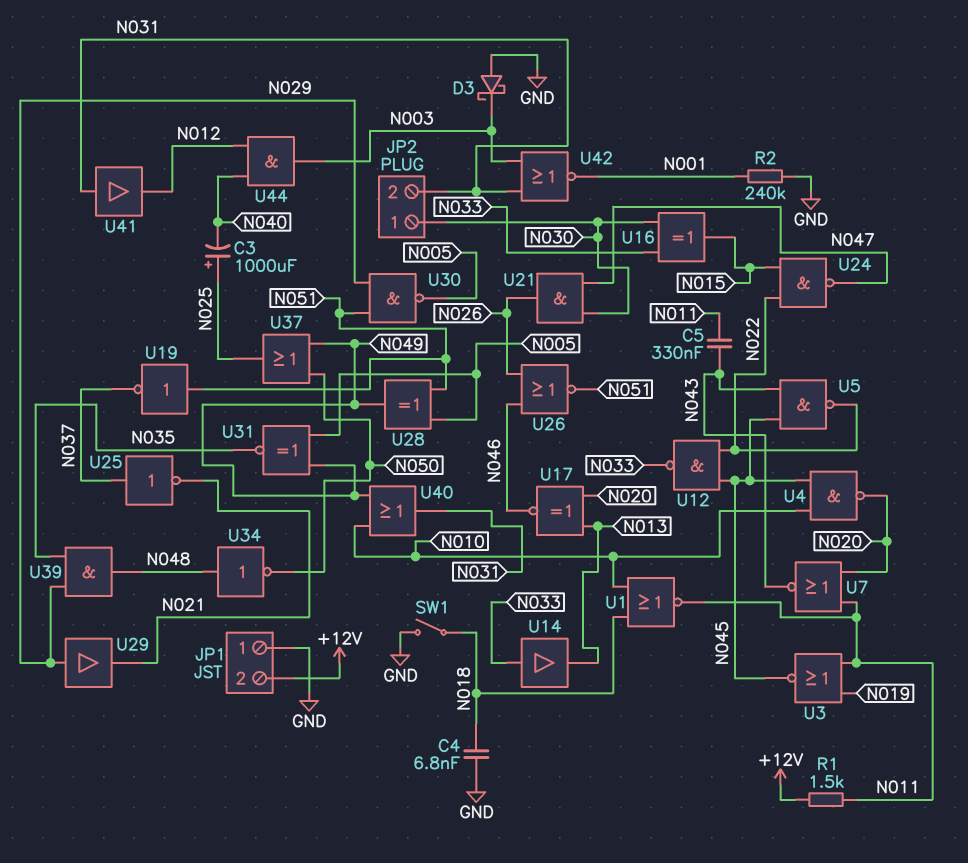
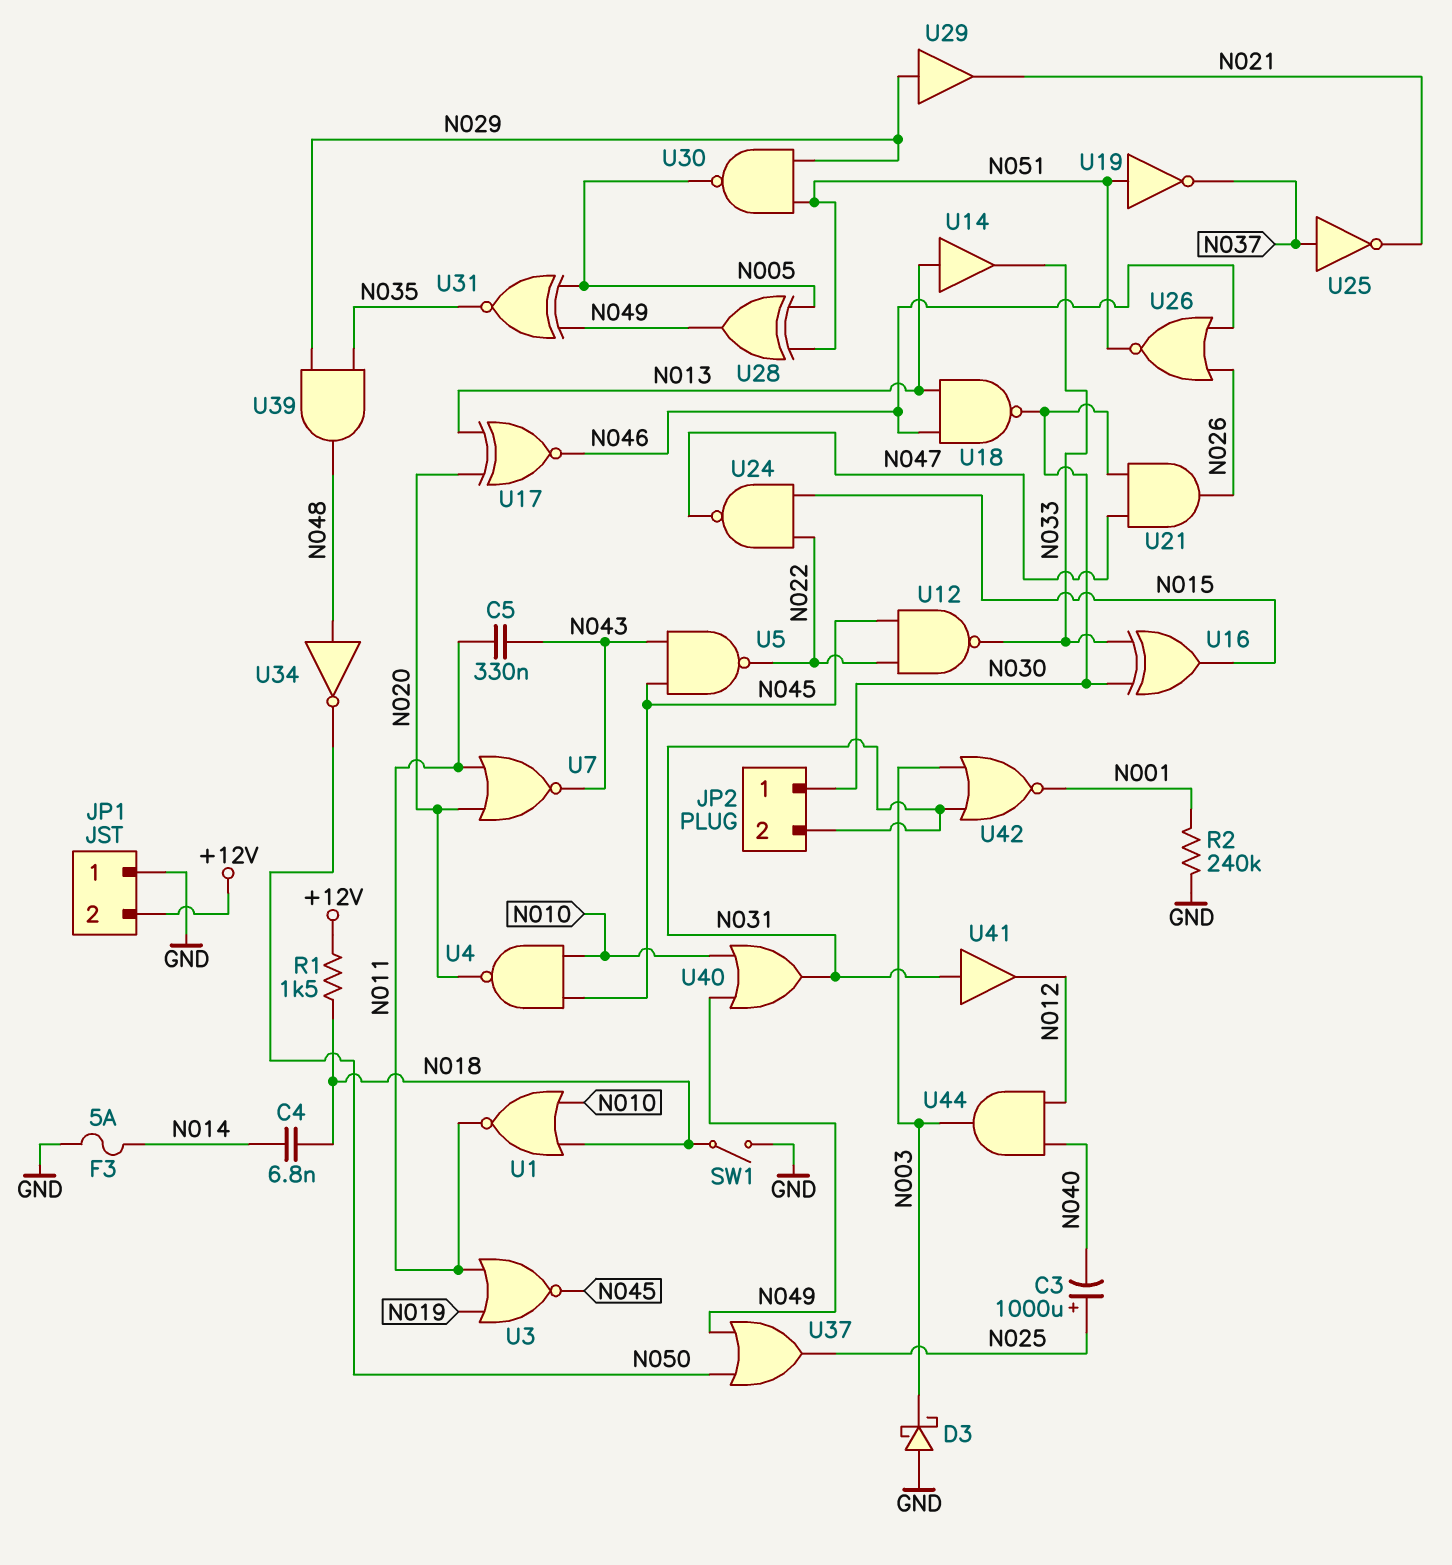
C4: 6.8nF (GND, N018) -> 6.8nF (N014, N018)
F3: none -> 5A (GND, N014)
R1: 1.5k (+12V, N011) -> 1.5k (+12V, N018)
U14: buffer (in N033, out N013) -> buffer (in N013, out N033)
U18: none -> NAND (in N013, in N046, out N030)

